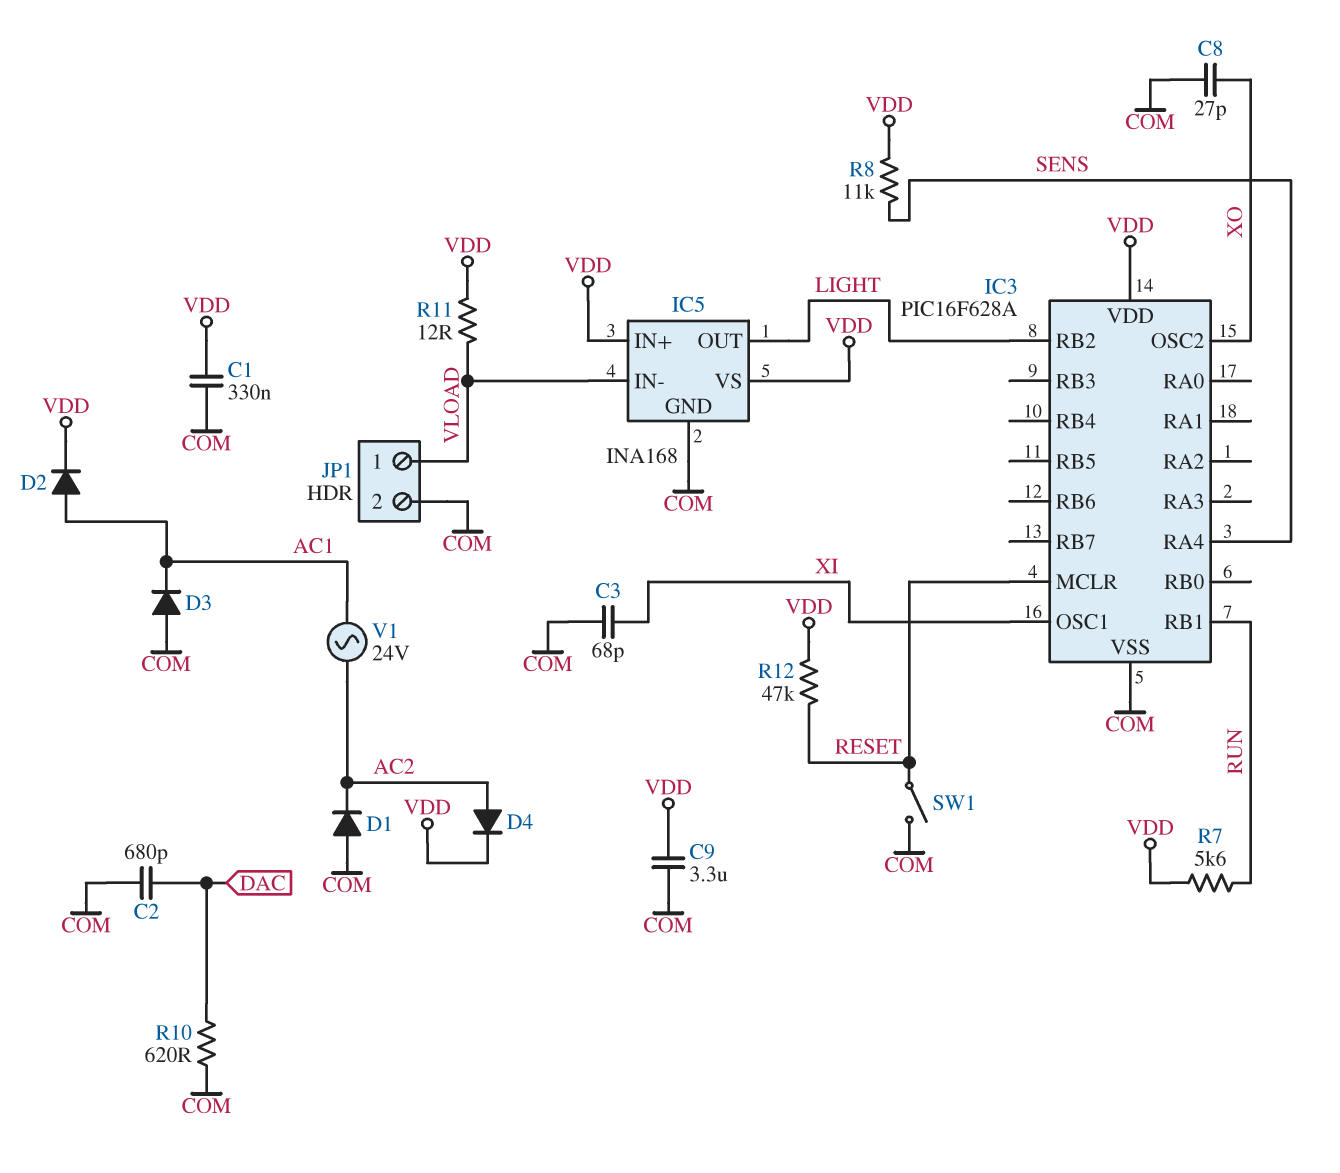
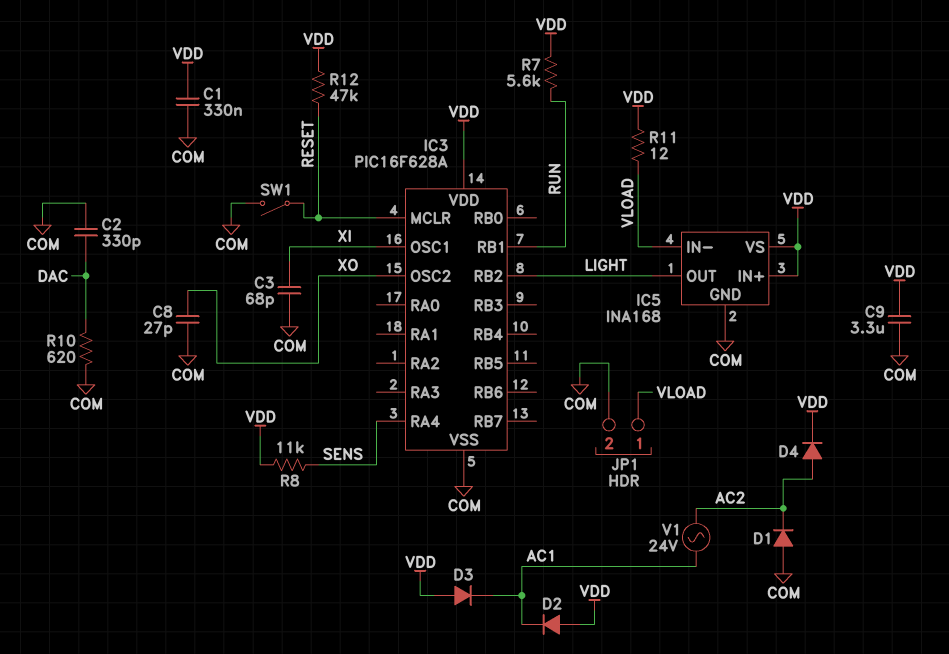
C2: 680pF (COM, DAC) -> 330pF (COM, DAC)
D2: diode (A AC1, K VDD) -> diode (A VDD, K AC1)
D3: diode (A COM, K AC1) -> diode (A VDD, K AC1)

